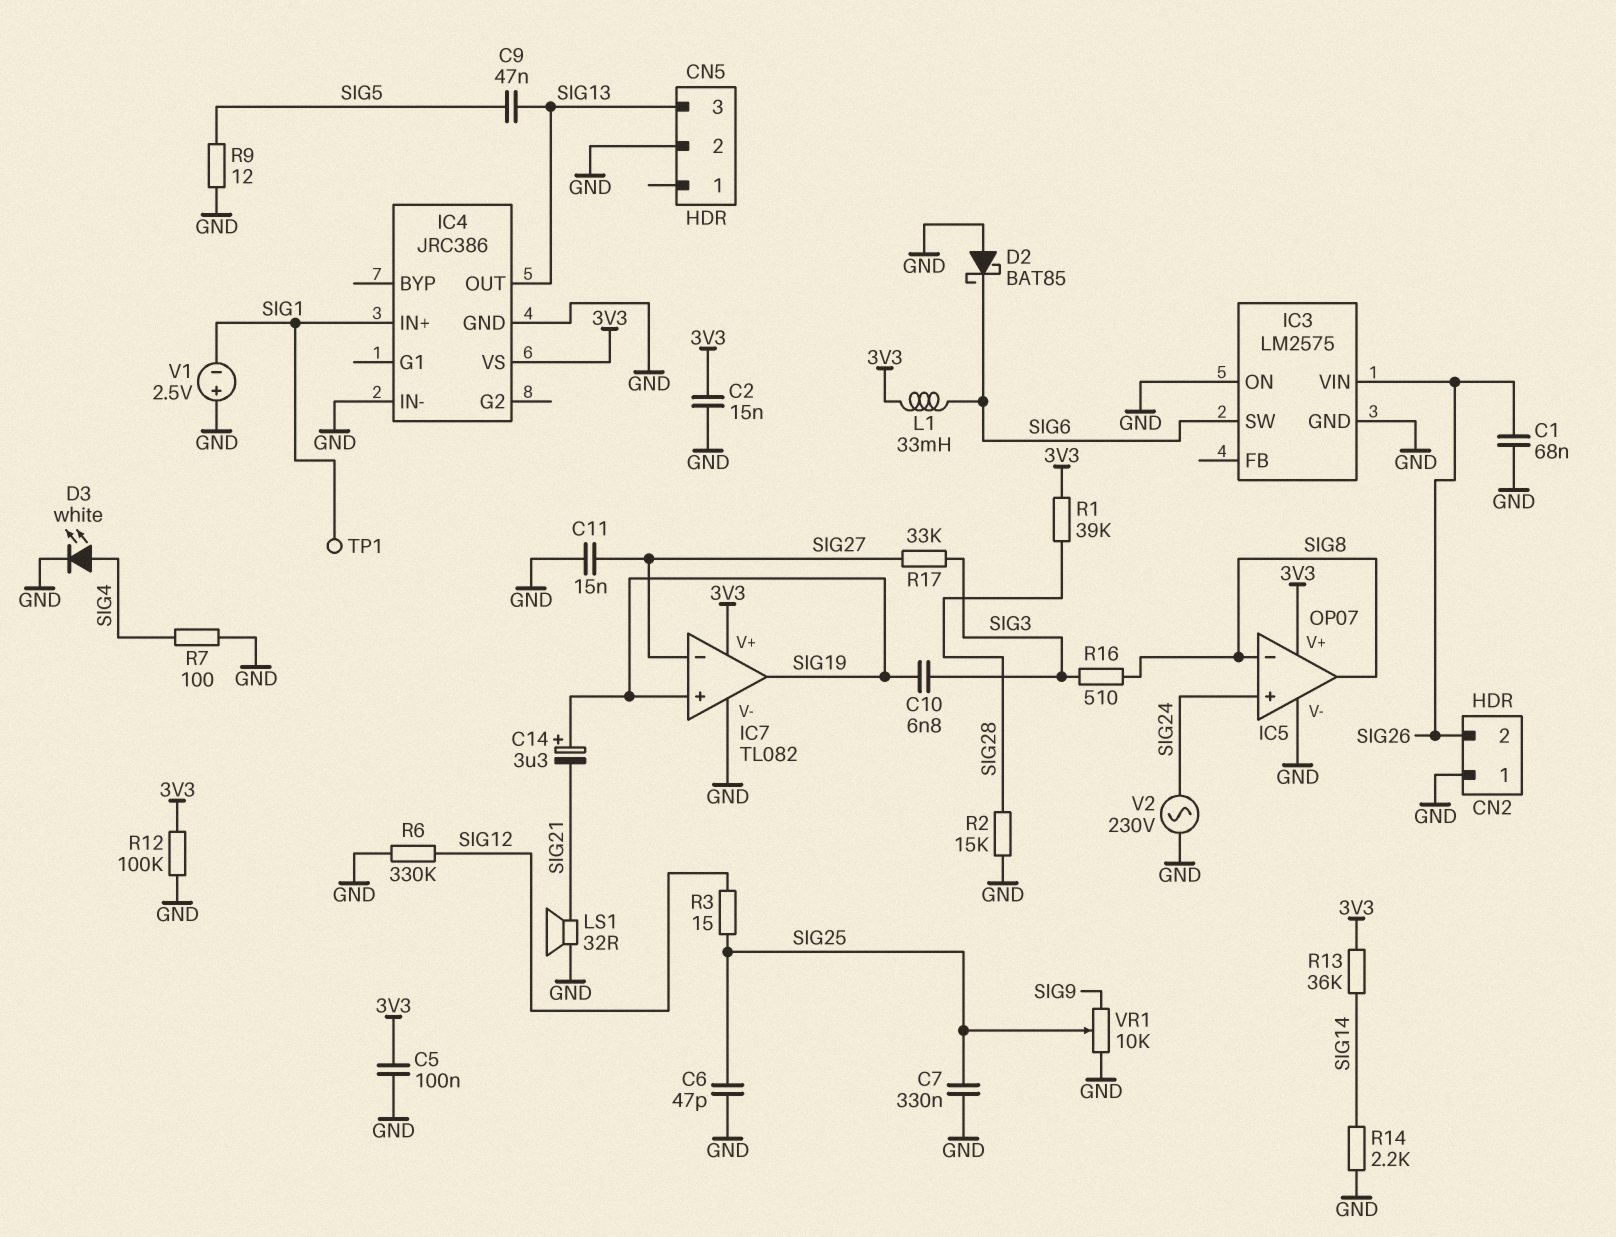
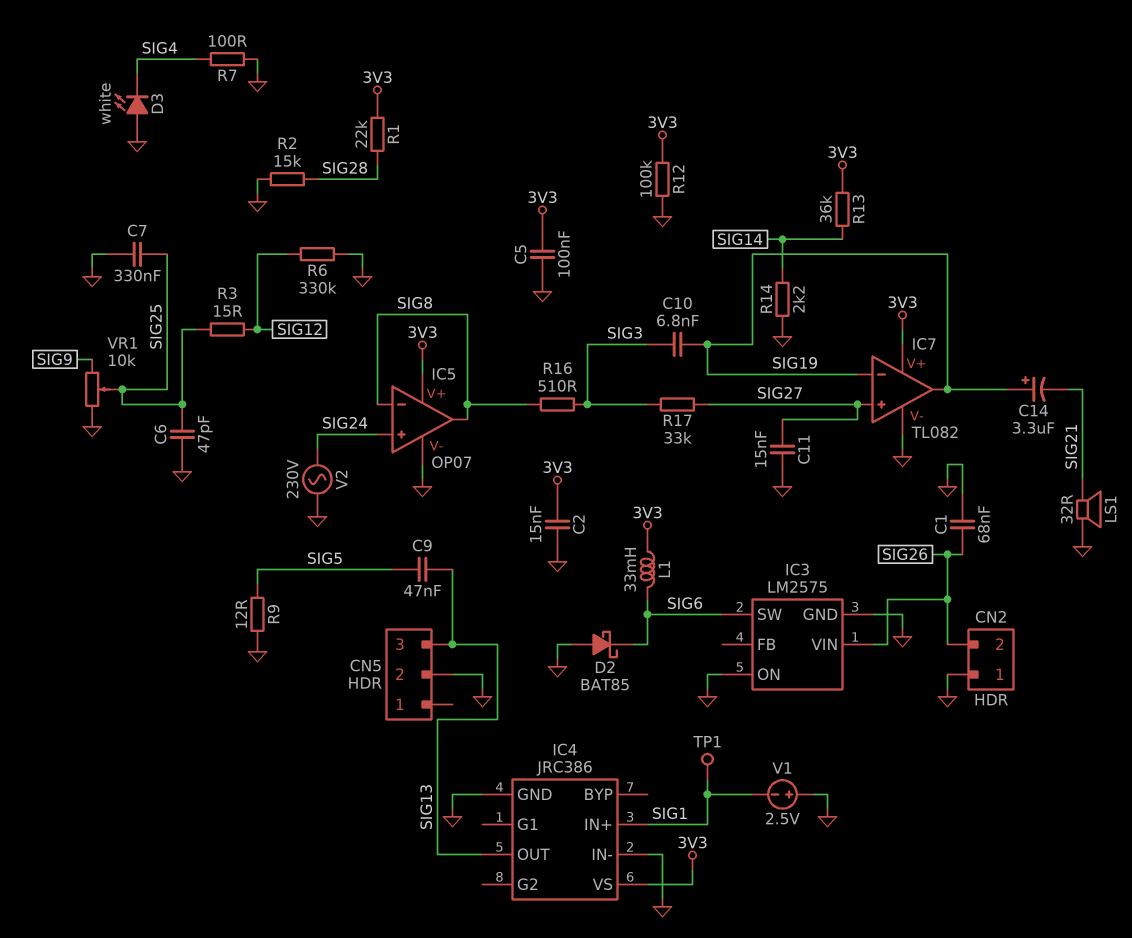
D3: LED white (A SIG4, K GND) -> LED white (A GND, K SIG4)
IC7 pin in+: SIG19 -> SIG27
IC7 pin in-: SIG27 -> SIG19
R1: 39k (3V3, SIG28) -> 22k (3V3, SIG28)

